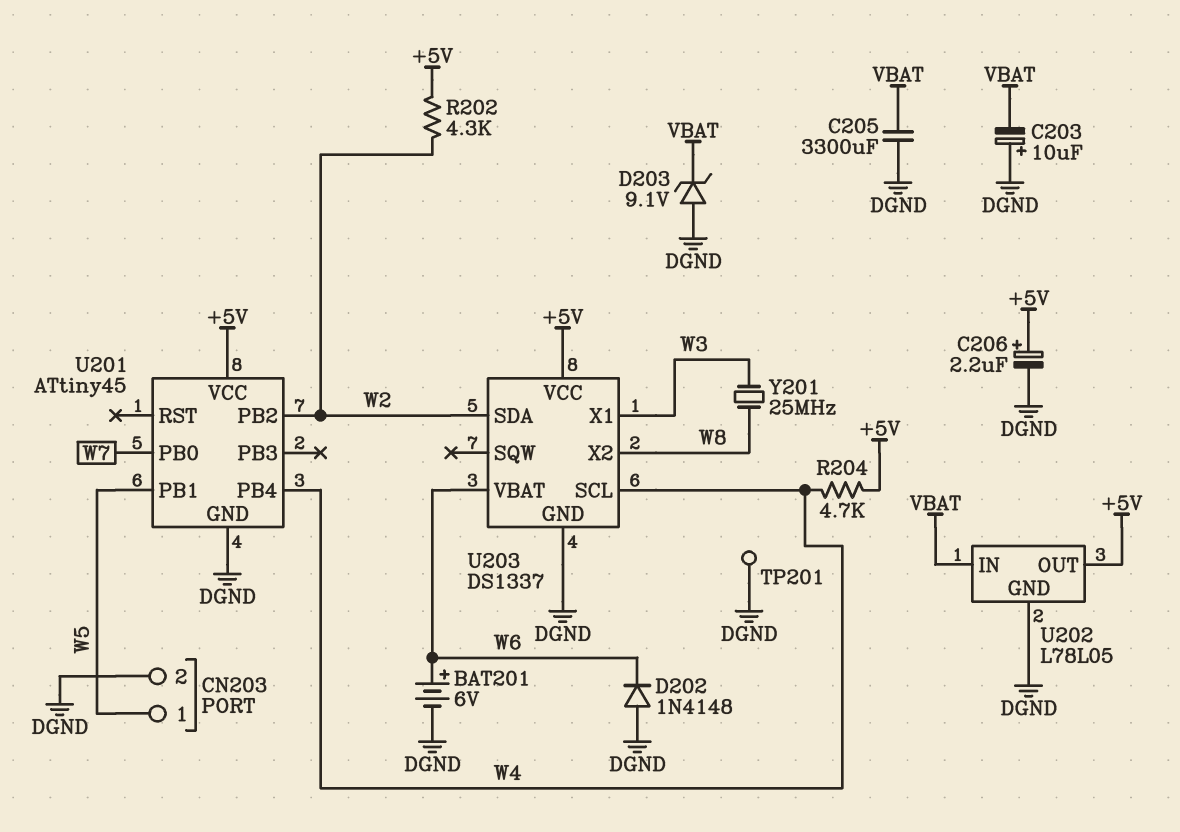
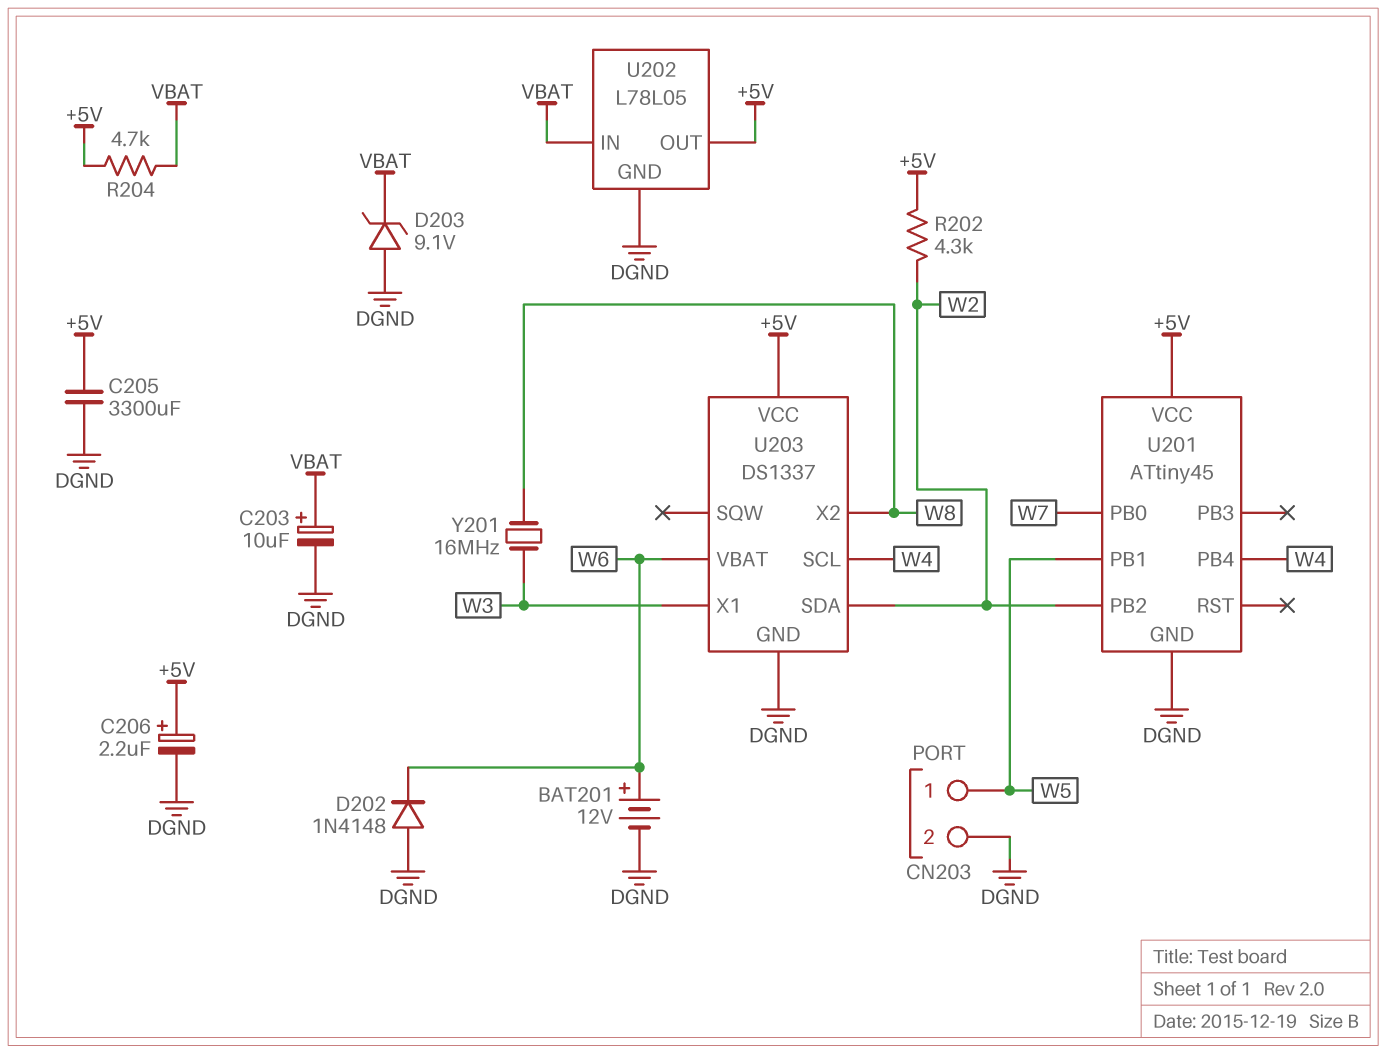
BAT201: 6V (plus W6, minus DGND) -> 12V (plus W6, minus DGND)
C203: 10uF (plus DGND, minus VBAT) -> 10uF (plus VBAT, minus DGND)
C205: 3300uF (DGND, VBAT) -> 3300uF (+5V, DGND)
R204: 4.7k (+5V, W4) -> 4.7k (+5V, VBAT)
TP201: test point (DGND) -> none
Y201: 25MHz (W3, W8) -> 16MHz (W3, W8)

